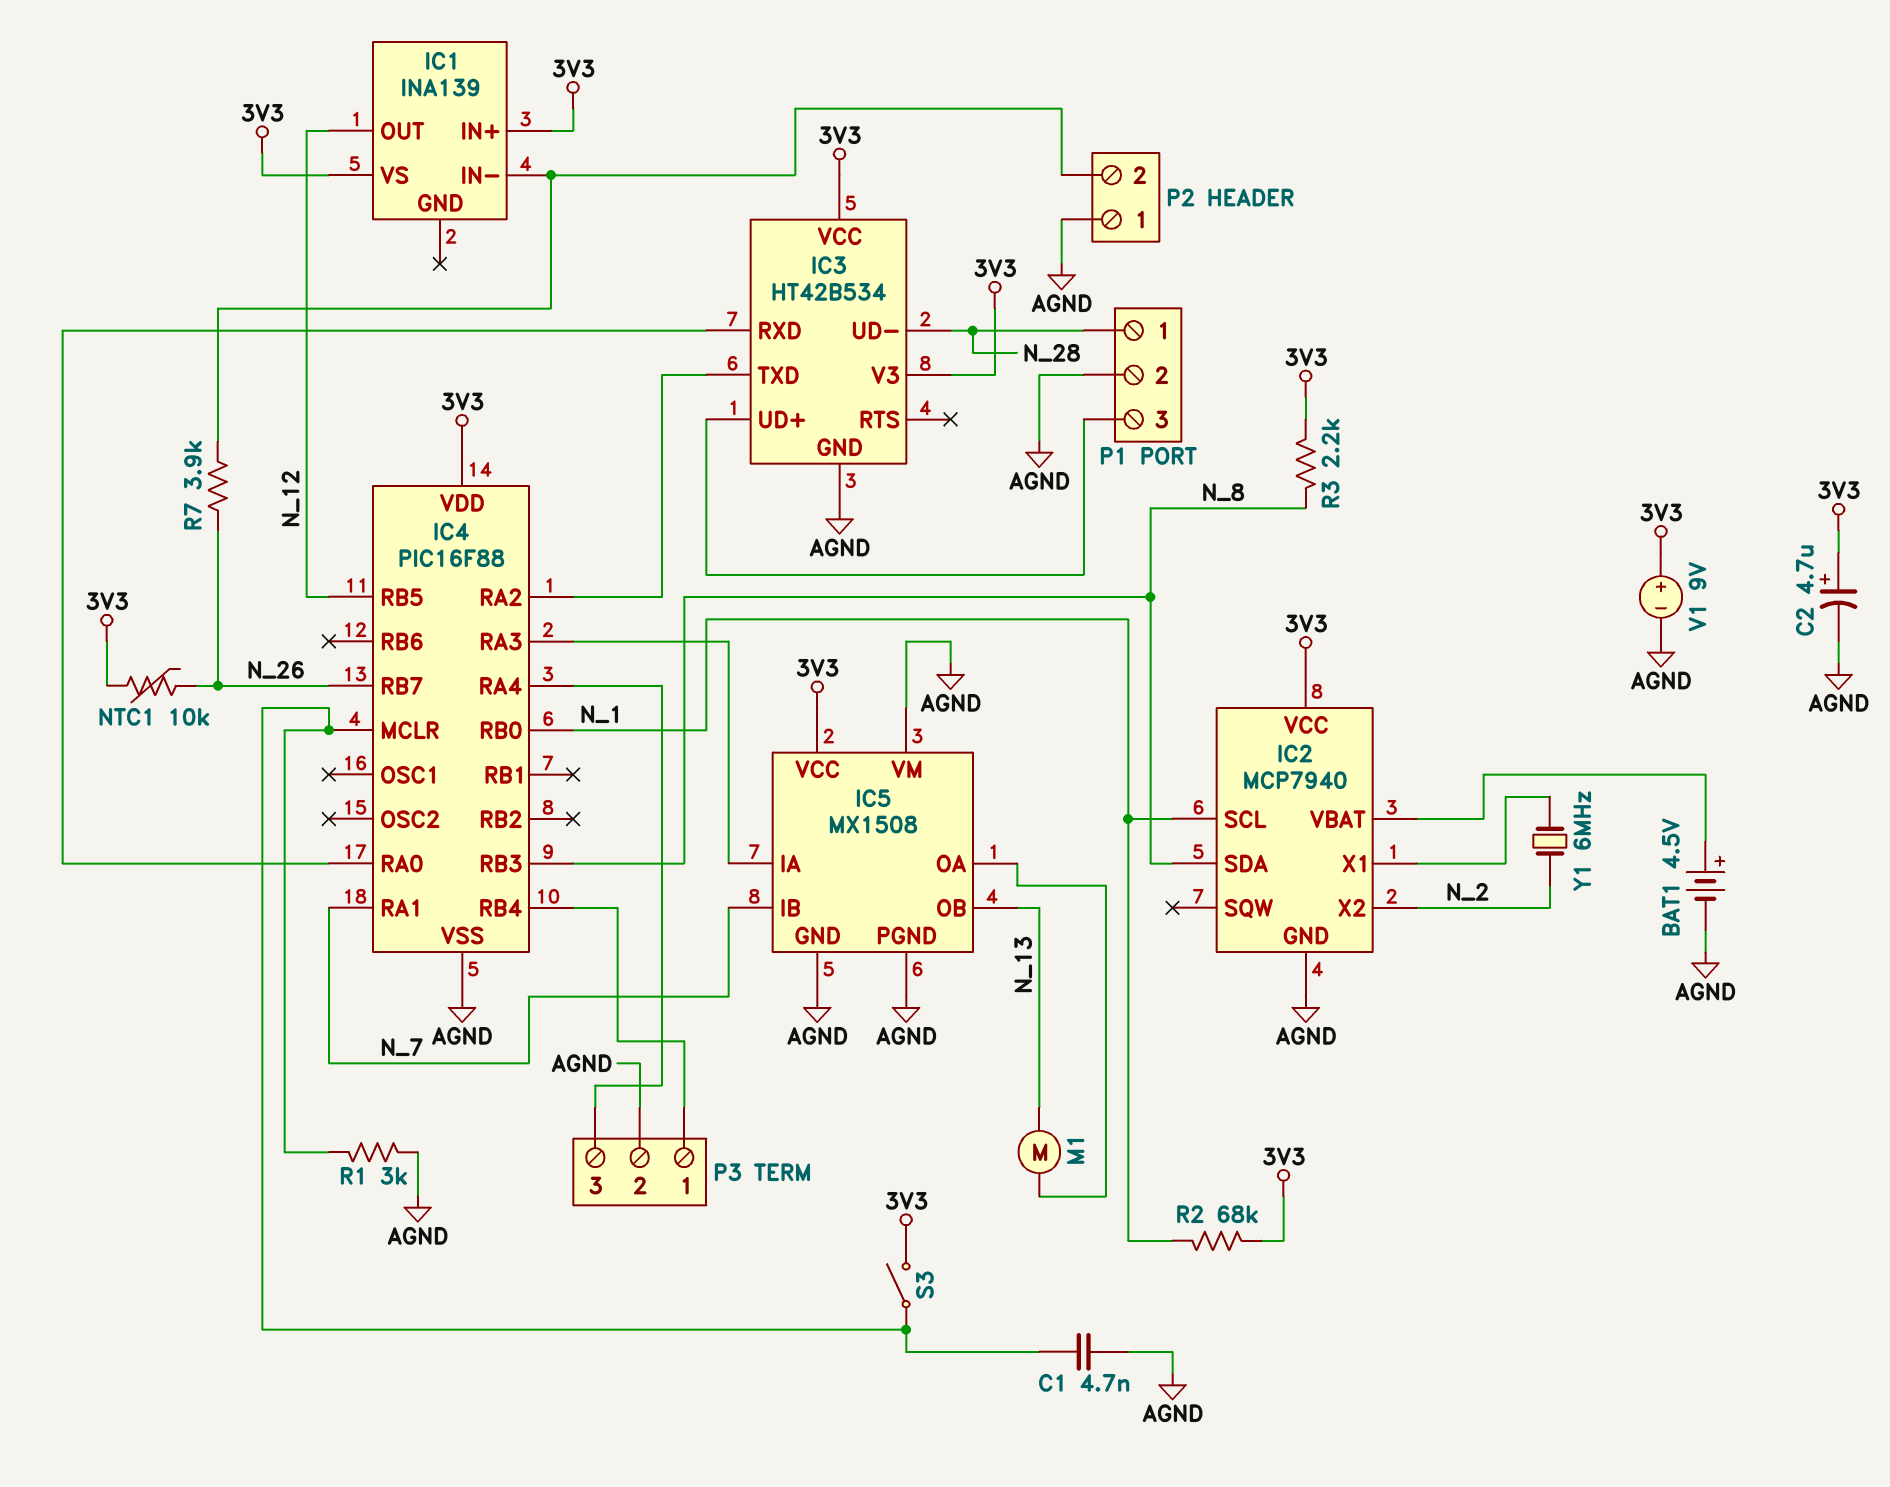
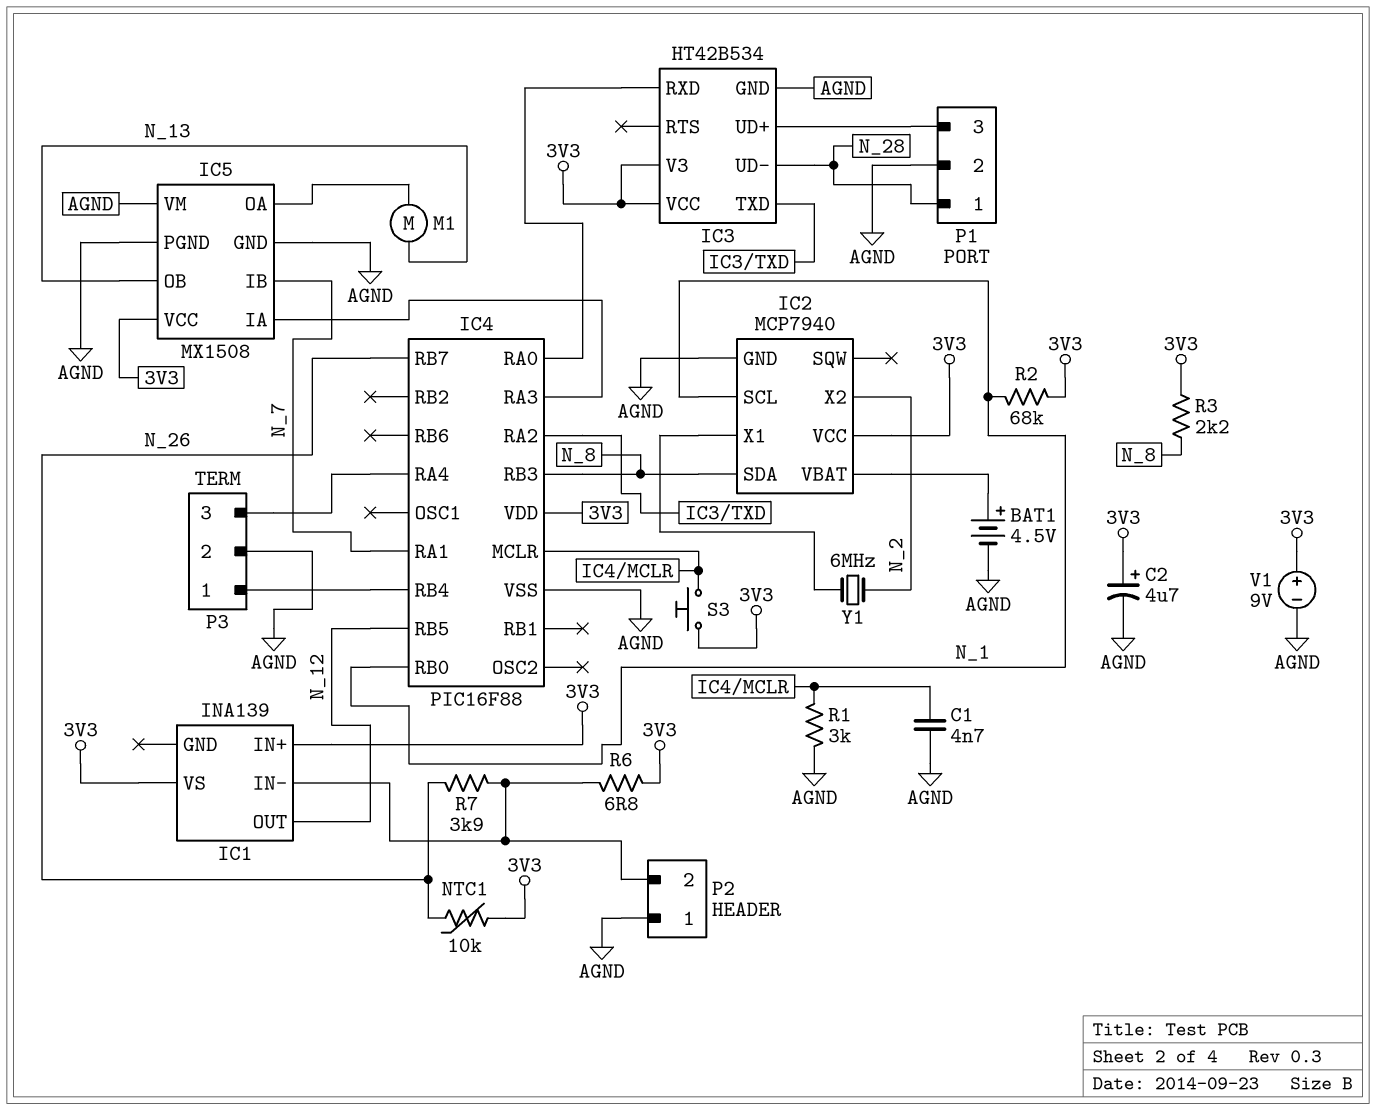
R6: none -> 6.8 (3V3, IC1/IN-)
S3: switch (3V3, IC4/MCLR) -> button (3V3, IC4/MCLR)

